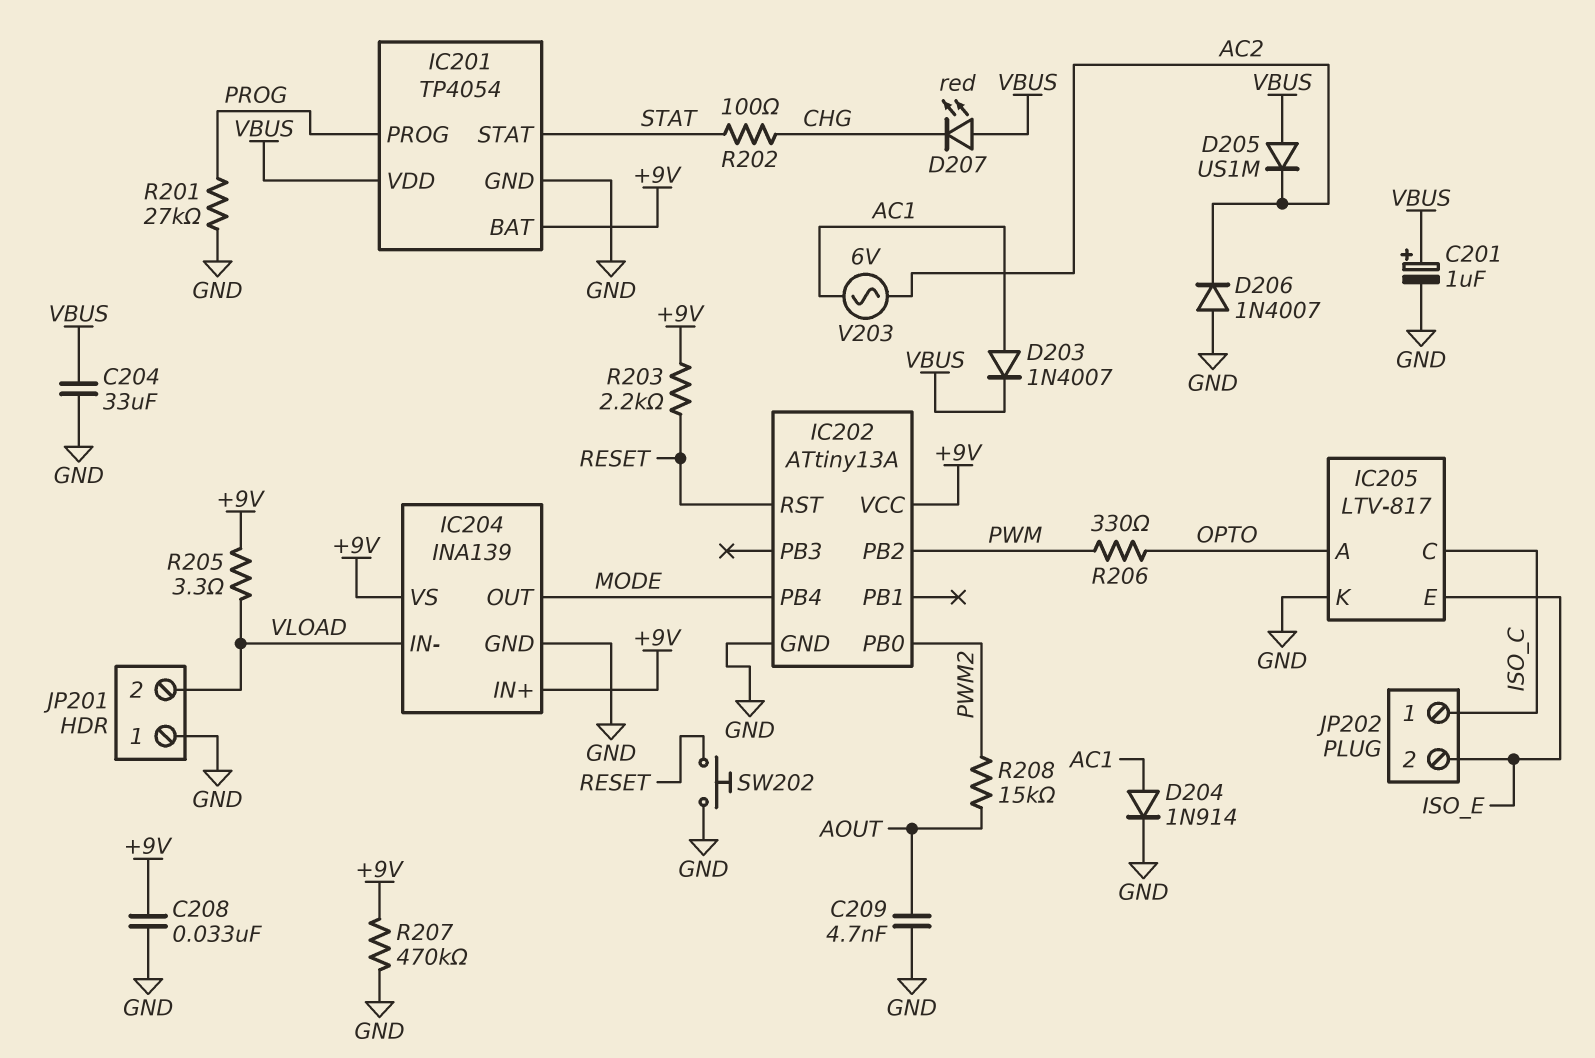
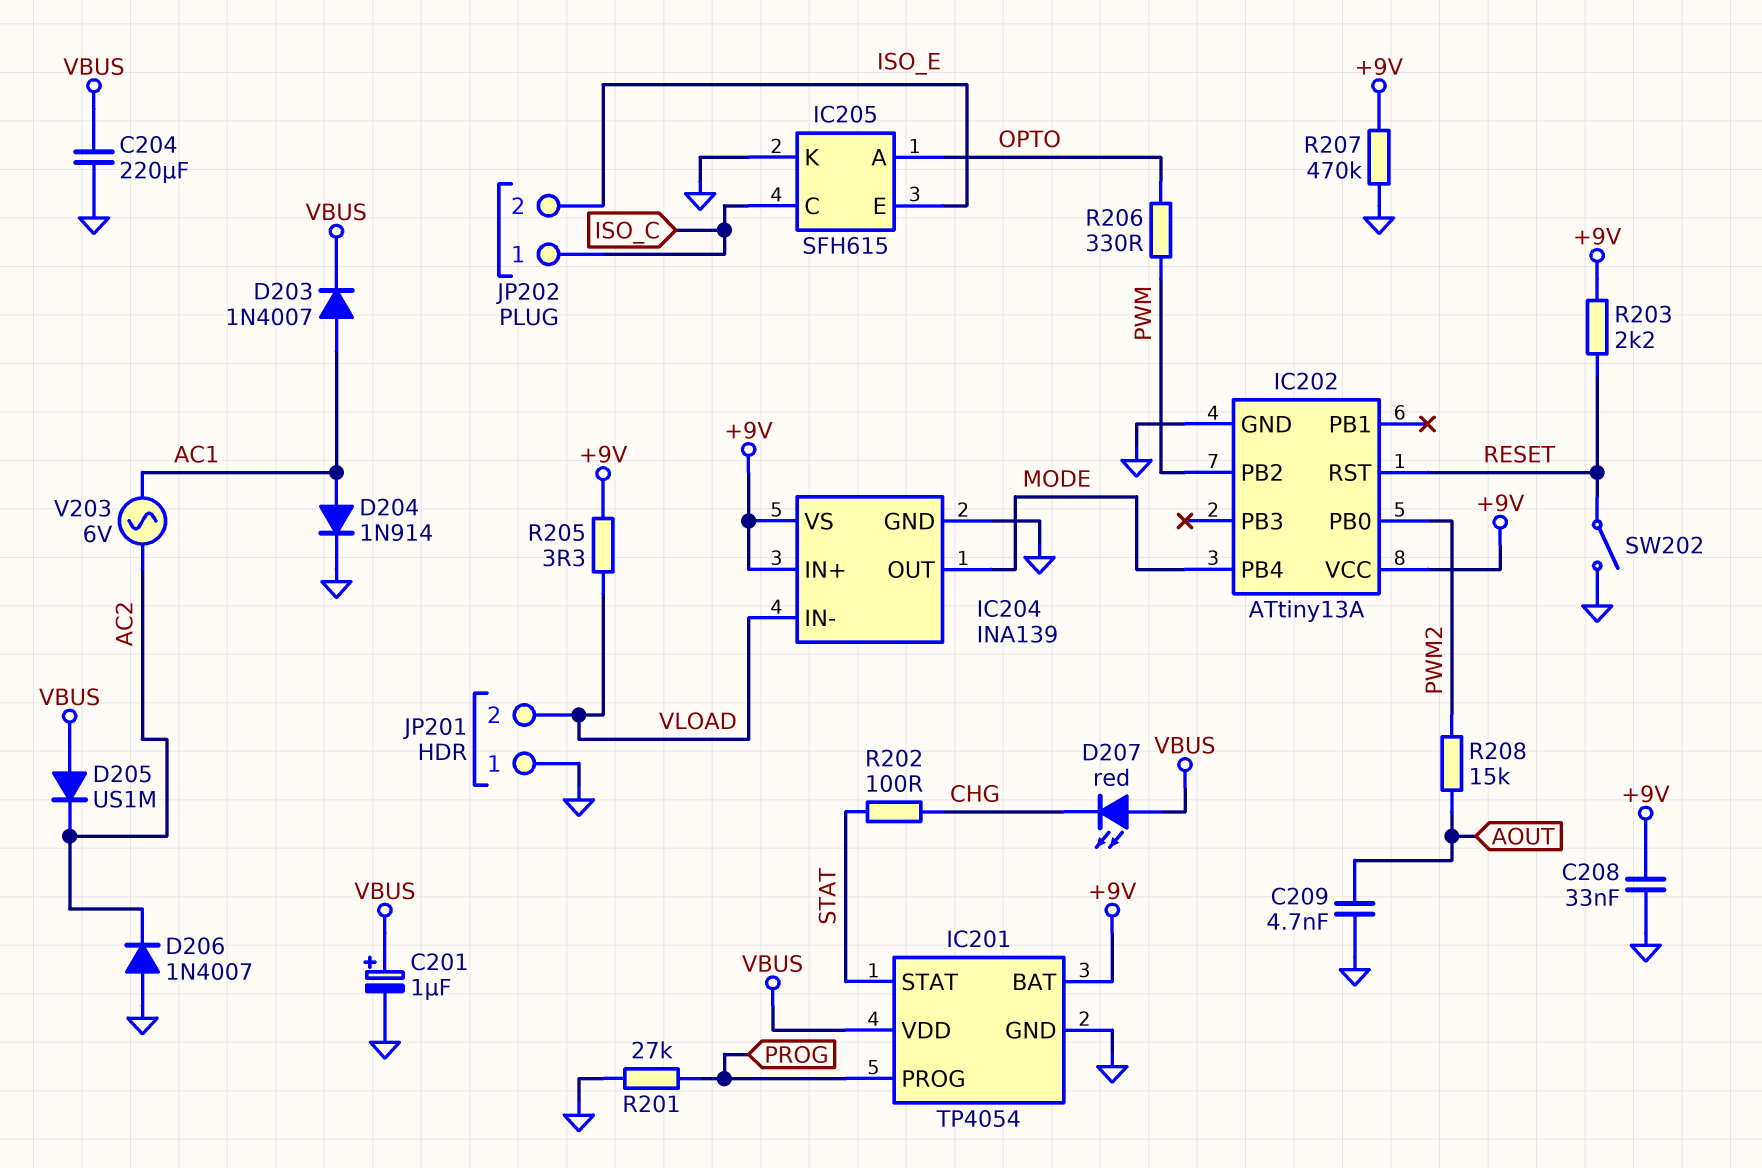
C204: 33uF (GND, VBUS) -> 220uF (GND, VBUS)
IC205: LTV-817 -> SFH615
SW202: button (GND, RESET) -> switch (GND, RESET)

